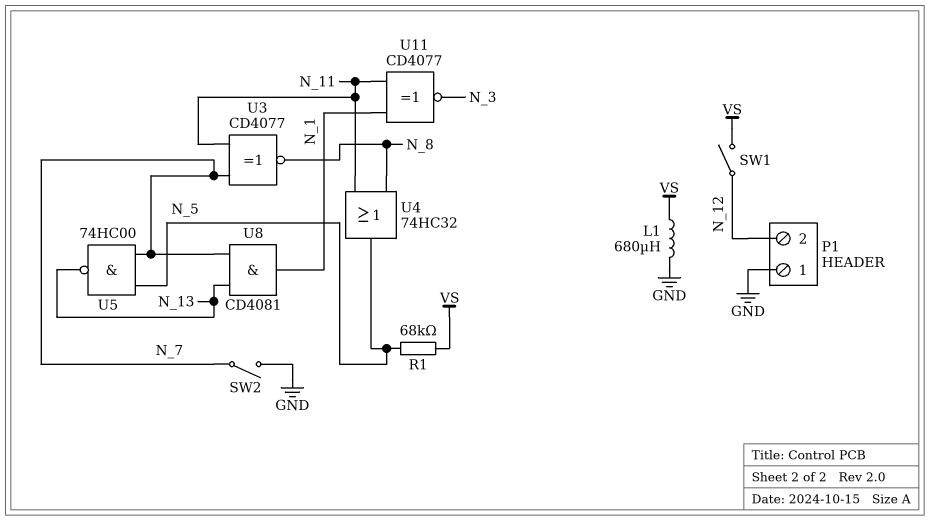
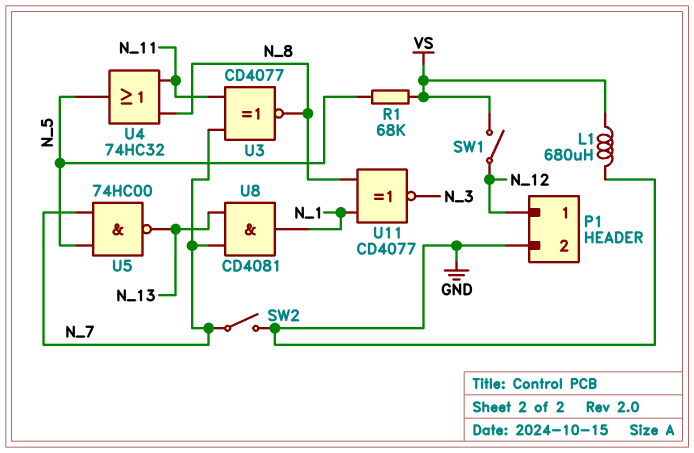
P1 pin 1: GND -> N_12
P1 pin 2: N_12 -> GND
U11: XNOR CD4077 (in N_1, in N_11, out N_3) -> XNOR CD4077 (in N_1, in N_8, out N_3)

